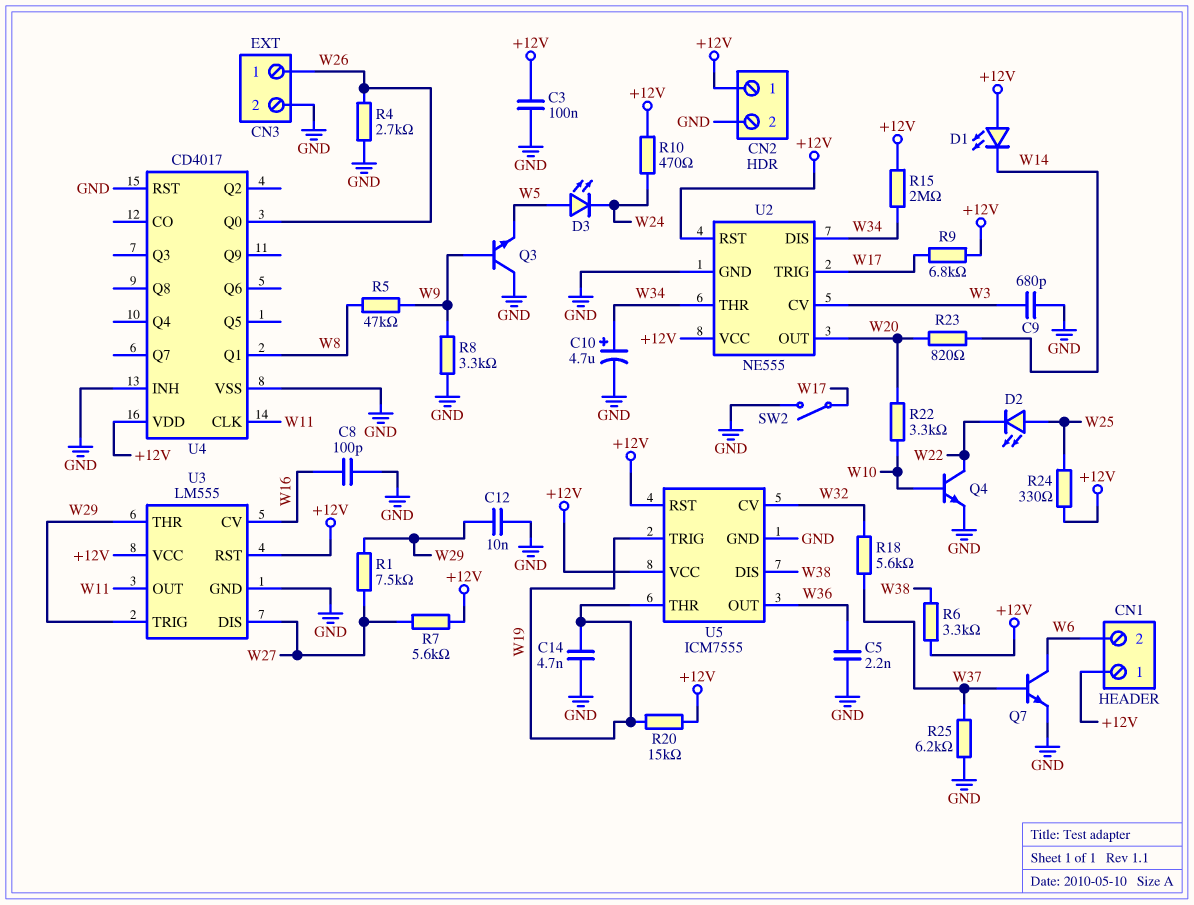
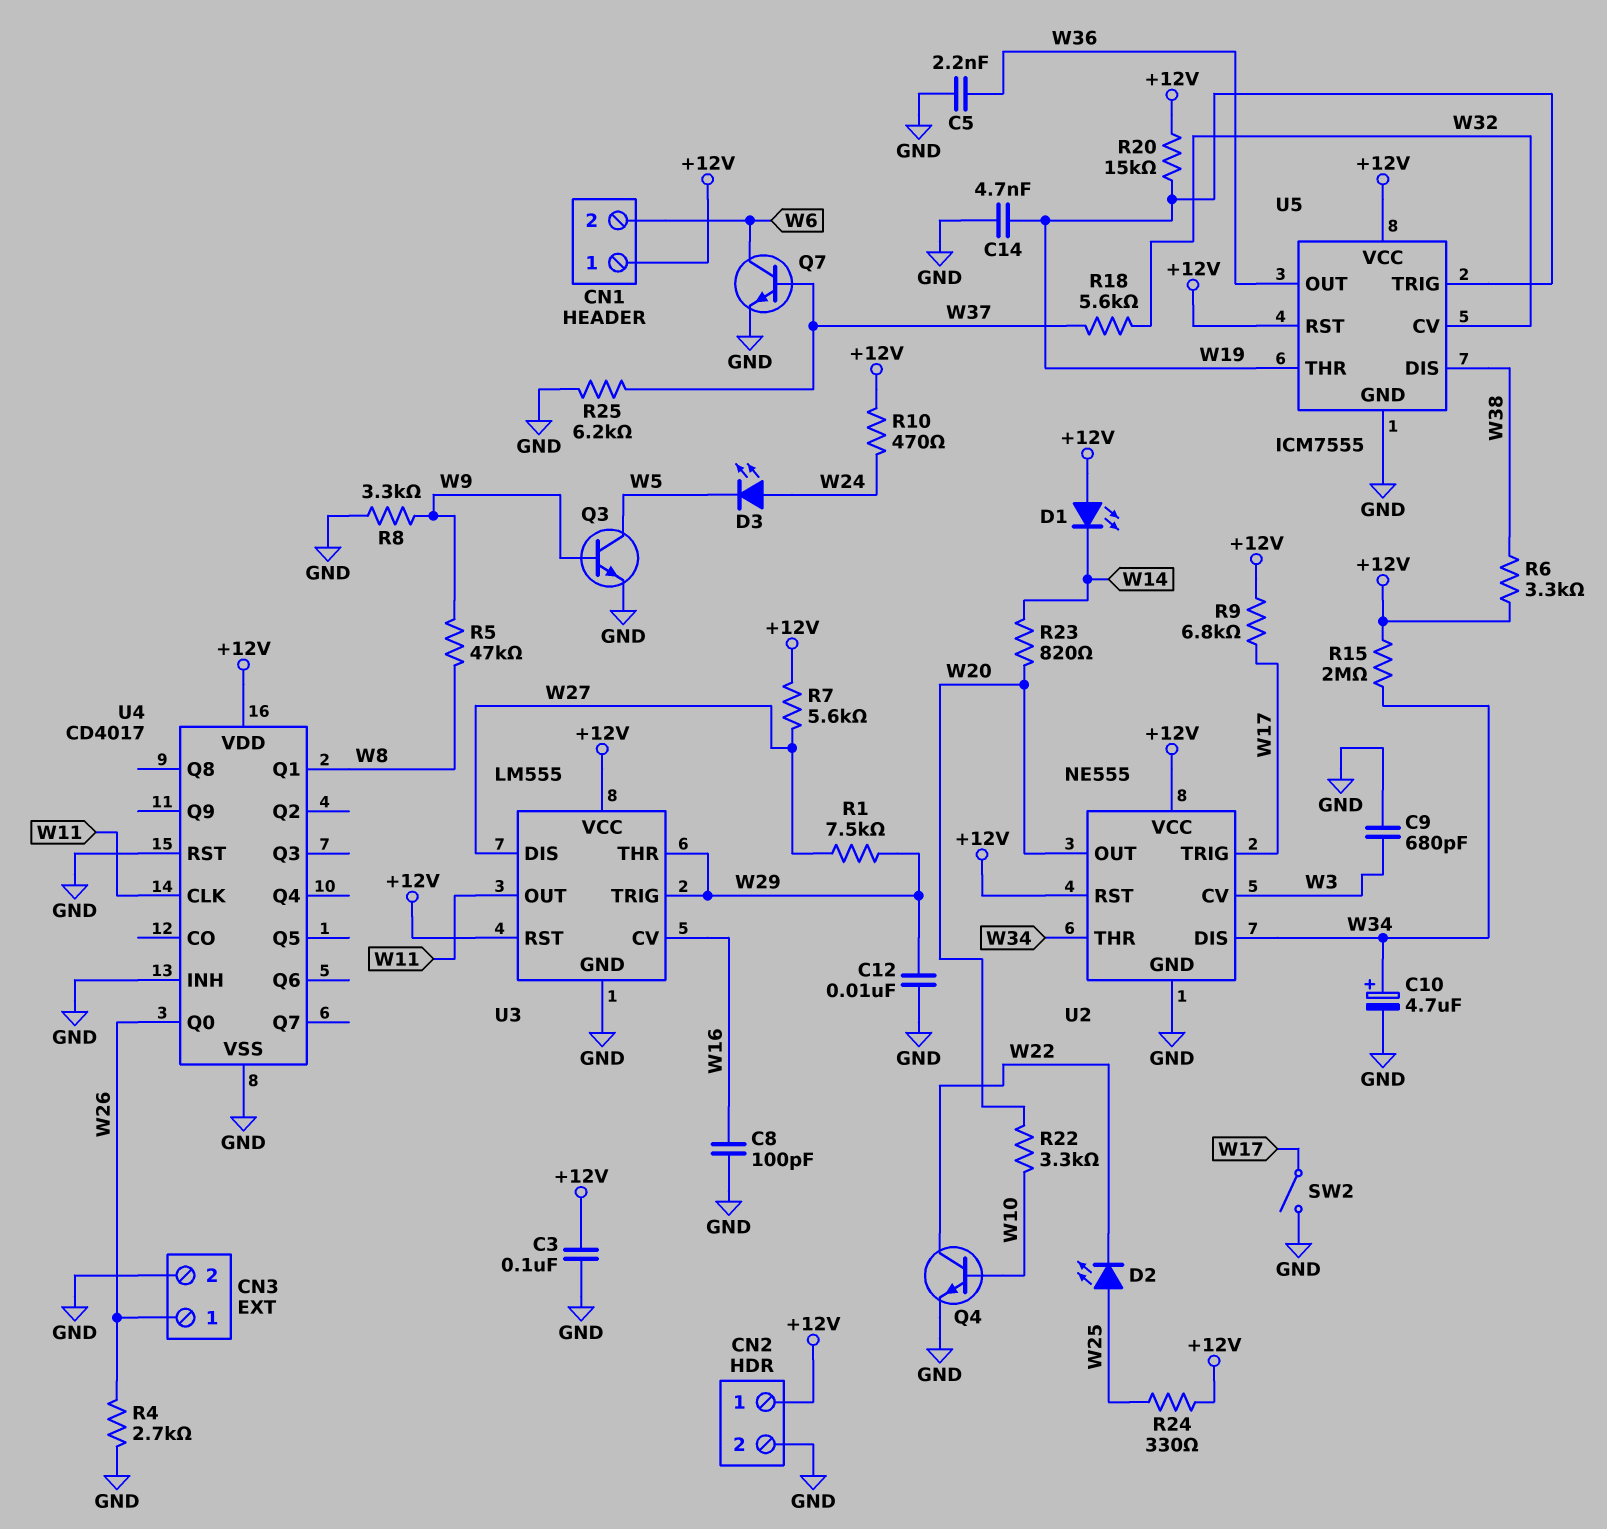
D3: LED (A W5, K W24) -> LED (A W24, K W5)
Q3: NPN (B W9, C GND, E W5) -> NPN (B W9, C W5, E GND)

